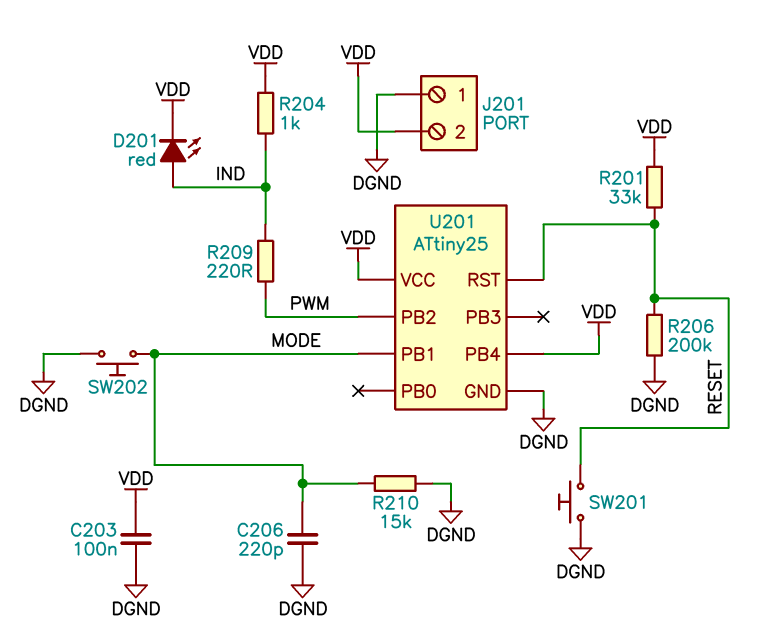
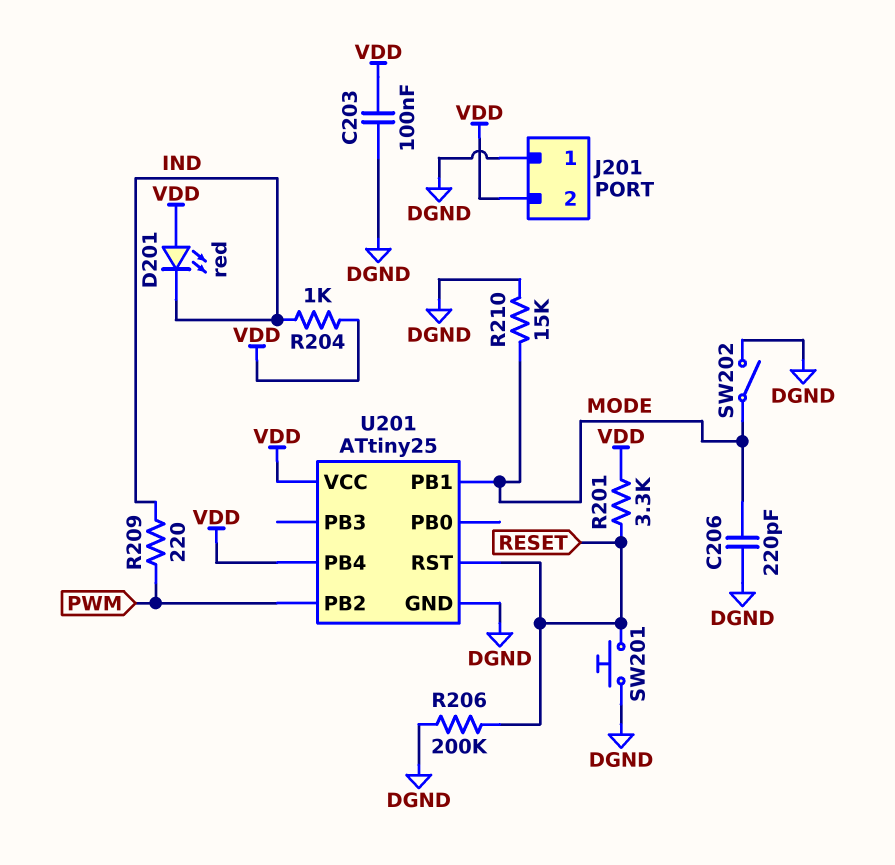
D201: LED red (A IND, K VDD) -> LED red (A VDD, K IND)
R201: 33k (RESET, VDD) -> 3.3k (RESET, VDD)
SW202: button (DGND, MODE) -> switch (DGND, MODE)

